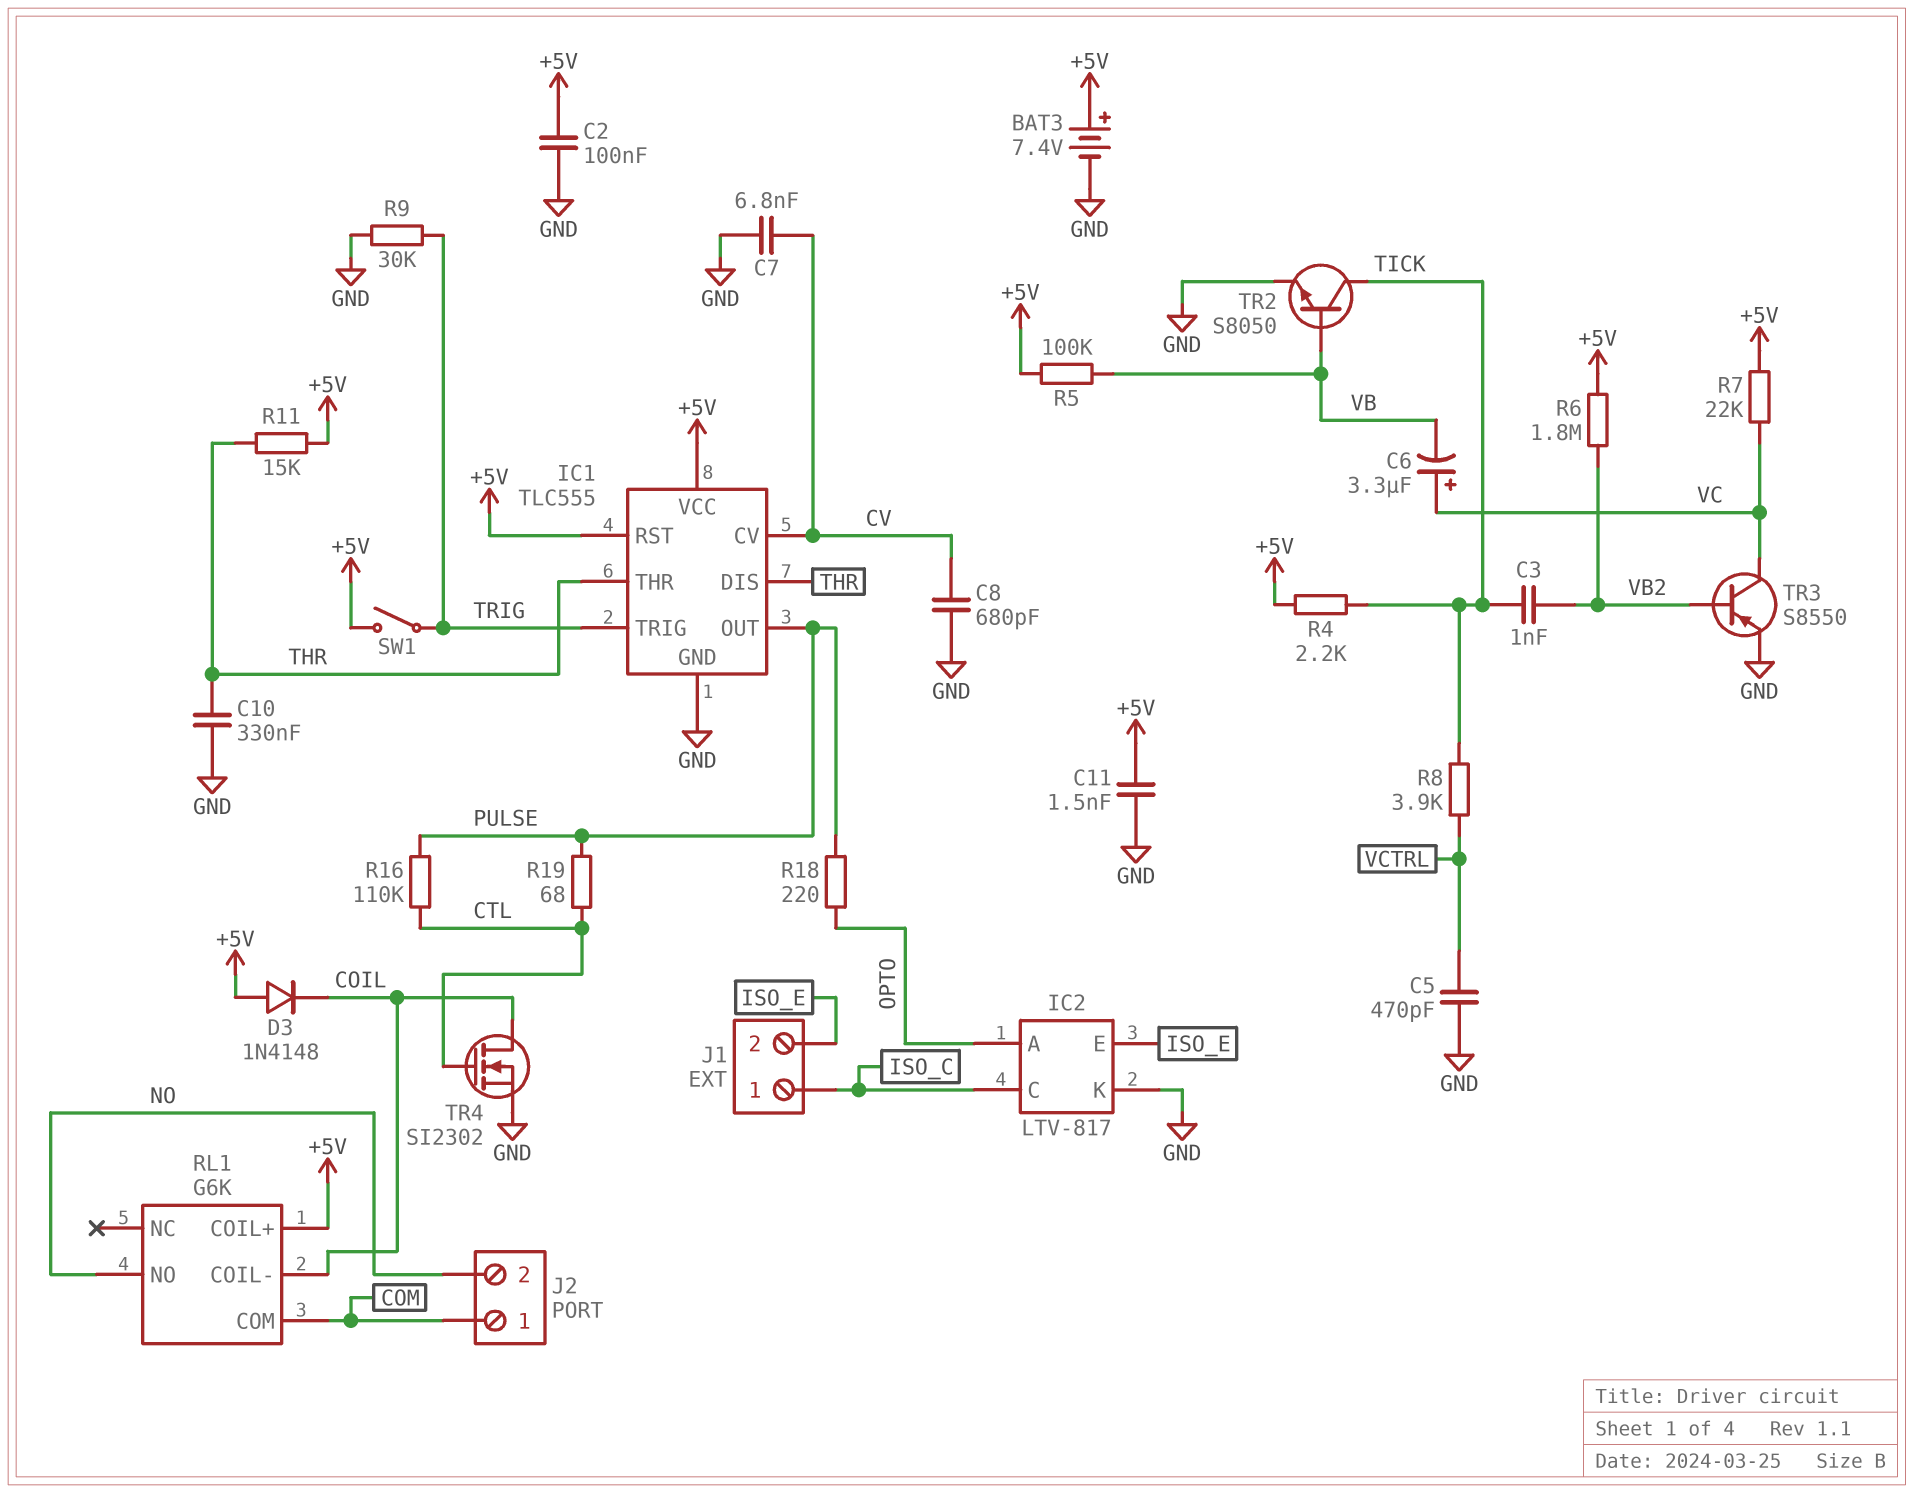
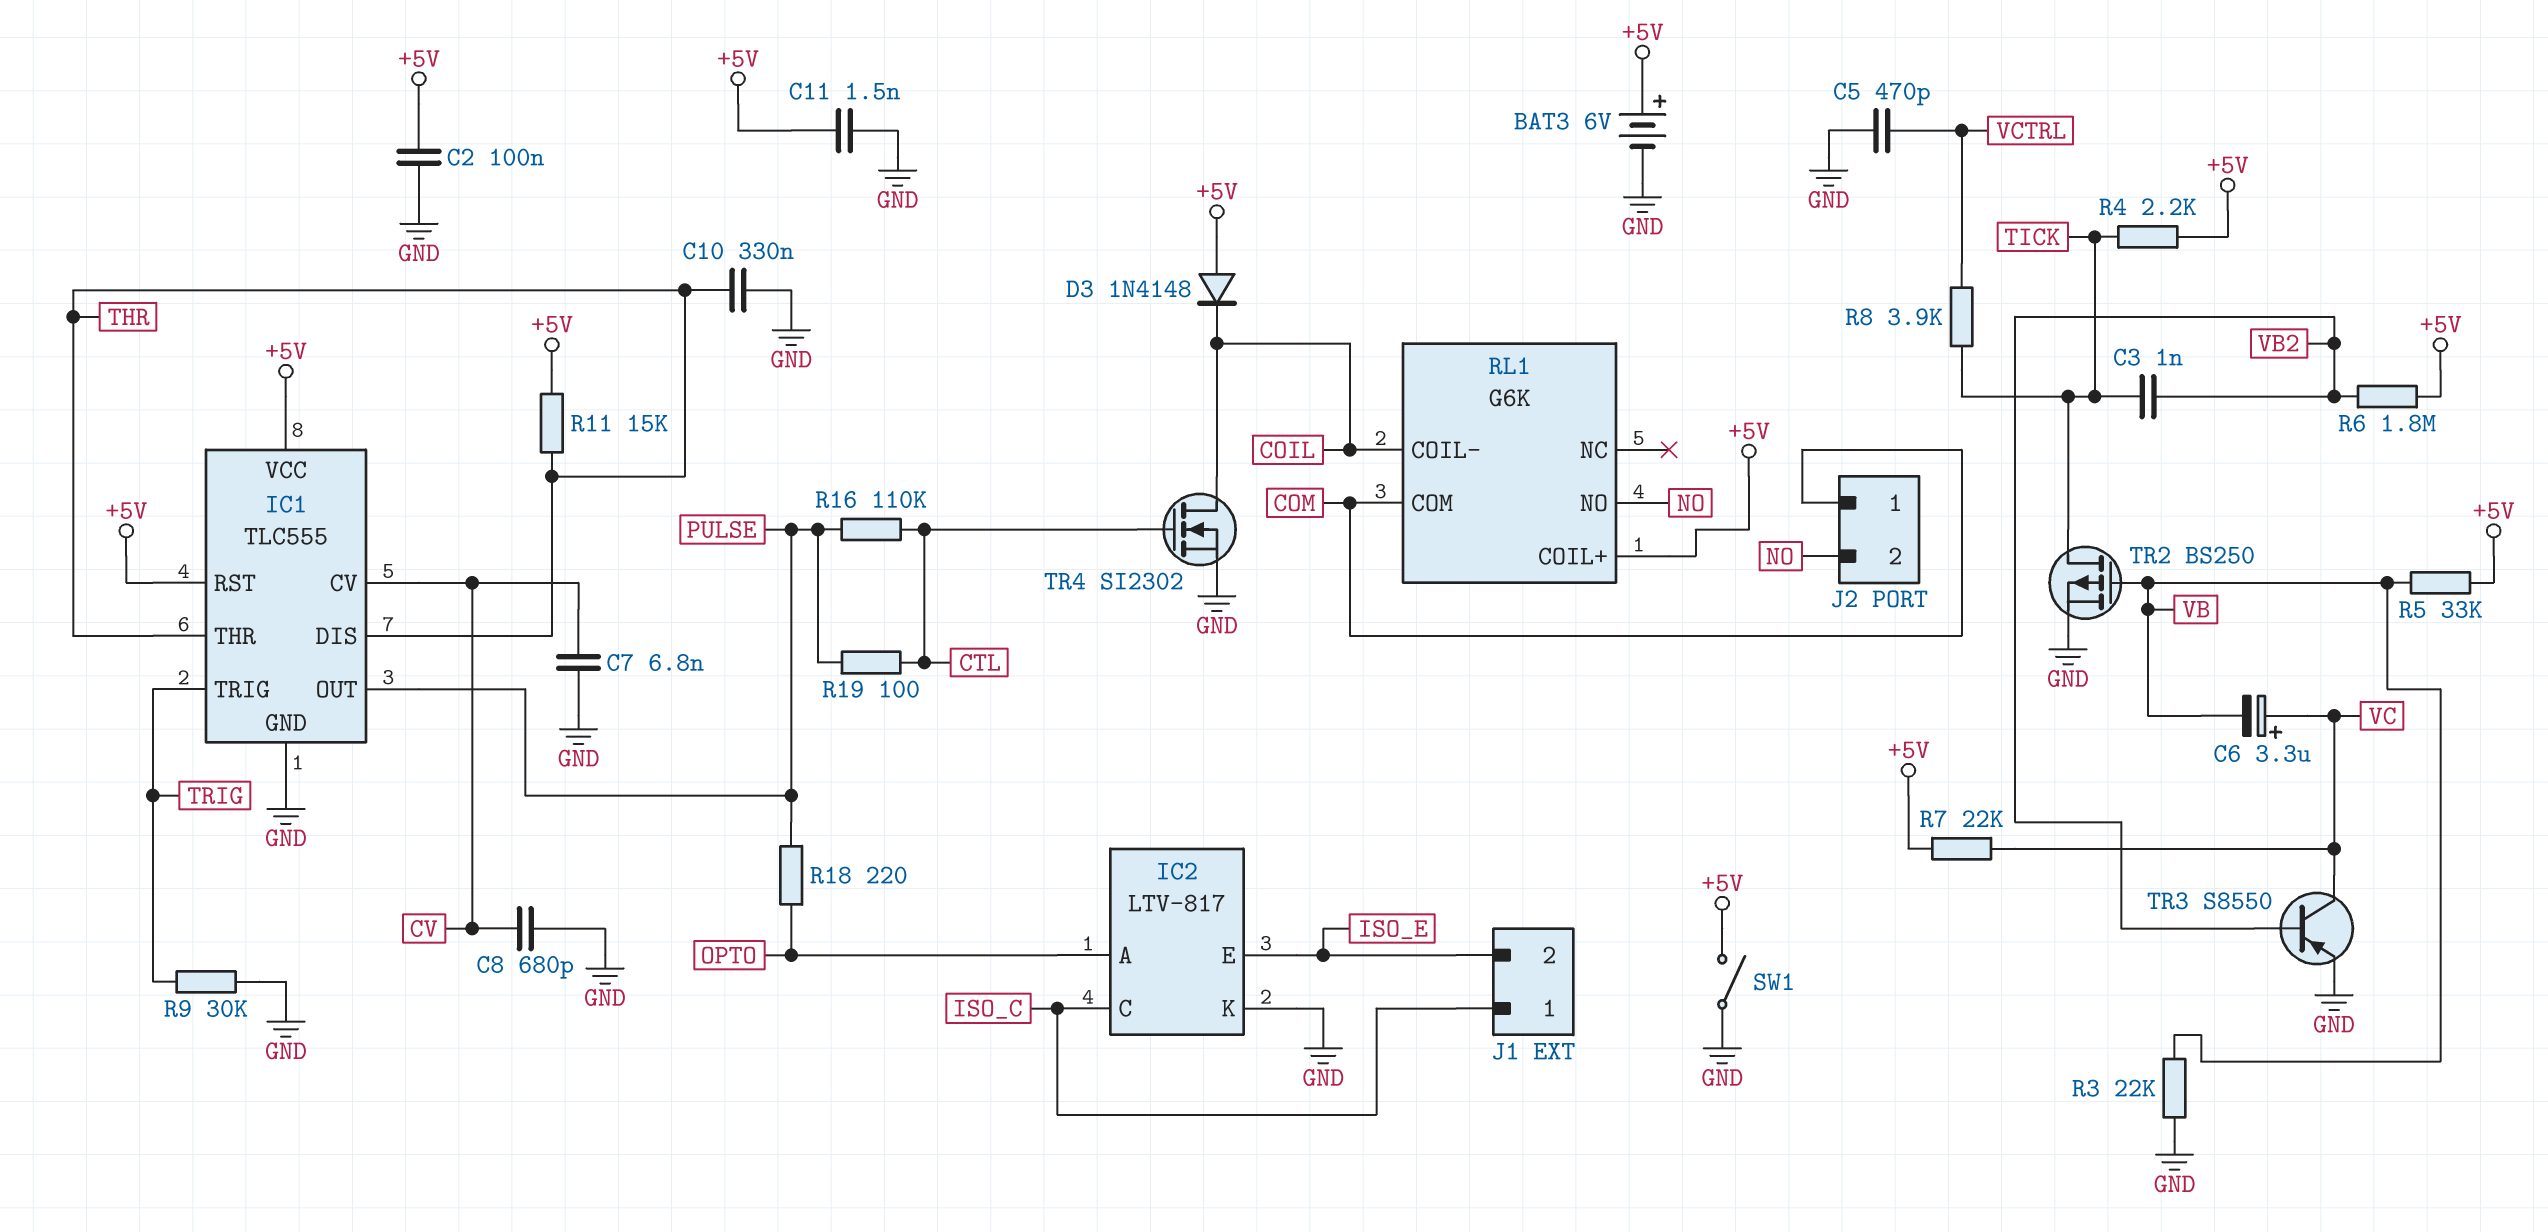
BAT3: 7.4V (plus +5V, minus GND) -> 6V (plus +5V, minus GND)
R3: none -> 22k (GND, VB)
R5: 100k (+5V, VB) -> 33k (+5V, VB)
R19: 68 (CTL, PULSE) -> 100 (CTL, PULSE)
SW1: switch (+5V, TRIG) -> switch (+5V, GND)
TR2: NPN S8050 (B VB, C TICK, E GND) -> PMOS BS250 (G VB, D TICK, S GND)

